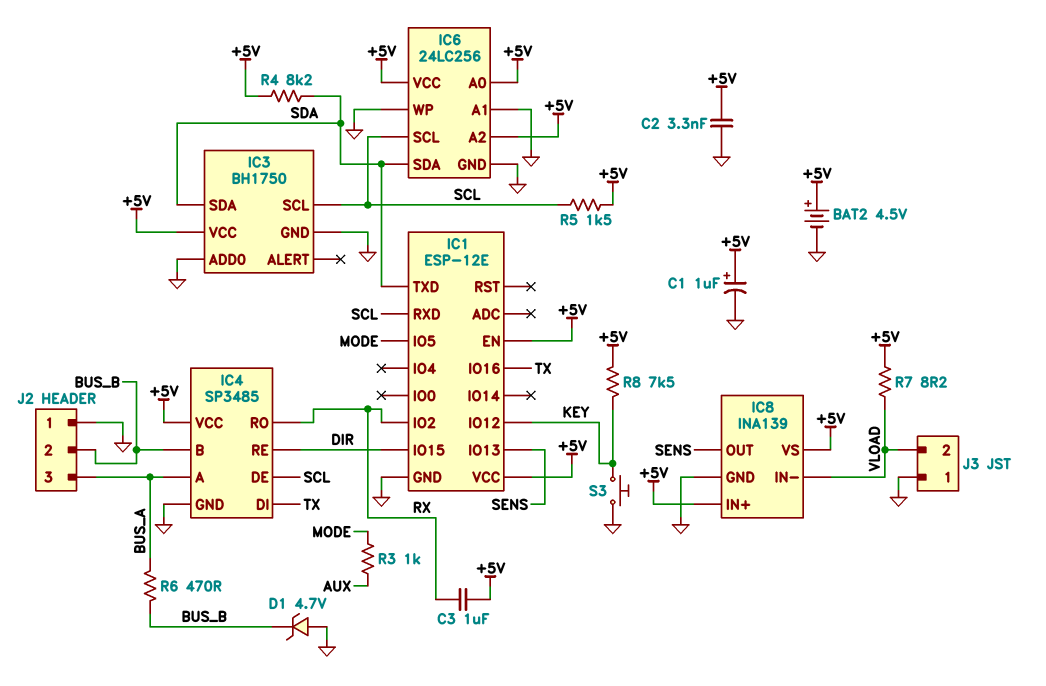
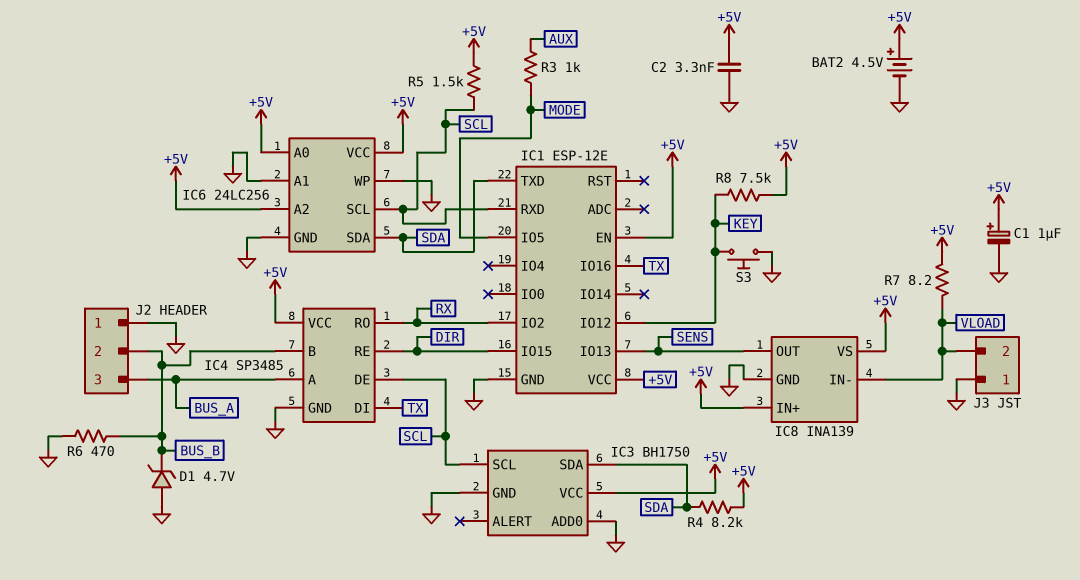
C3: 1uF (+5V, RX) -> none
R6: 470 (BUS_A, BUS_B) -> 470 (BUS_B, GND)

